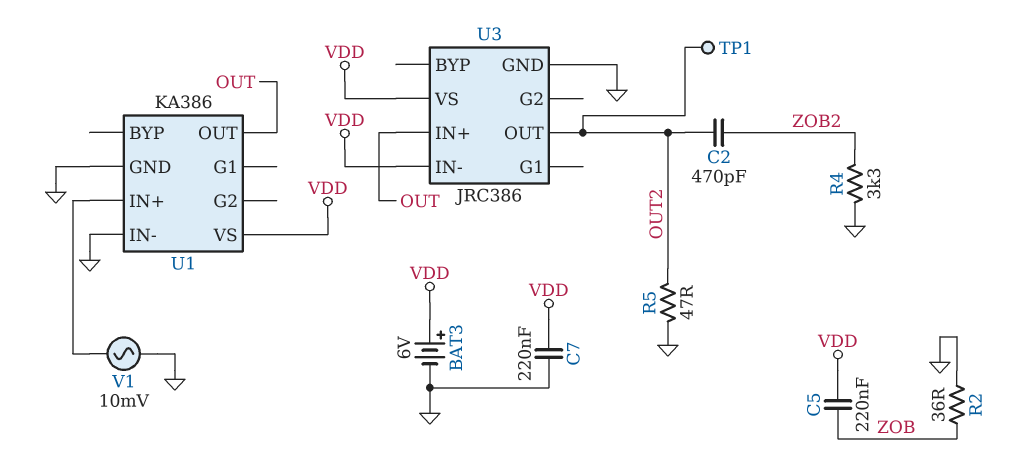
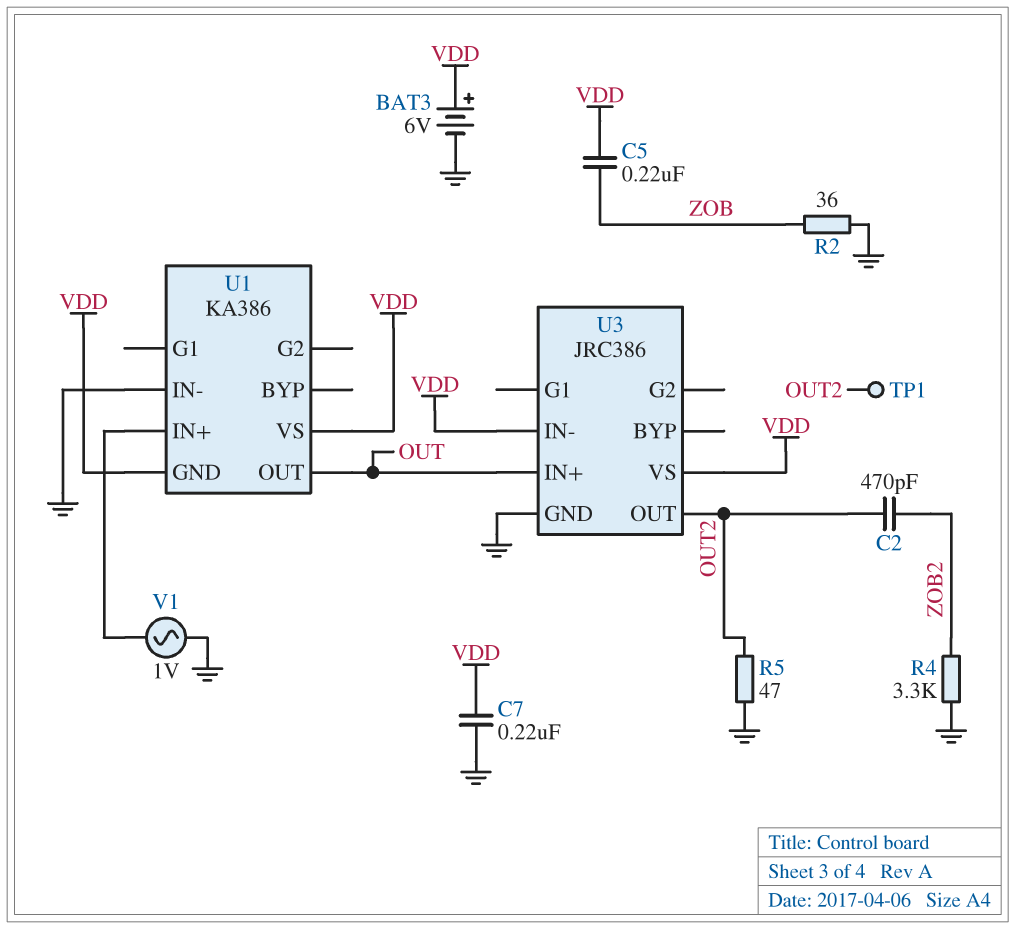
U1 pin GND: GND -> VDD
V1: AC 10mV (GND, U1/IN+) -> AC 1V (GND, U1/IN+)

